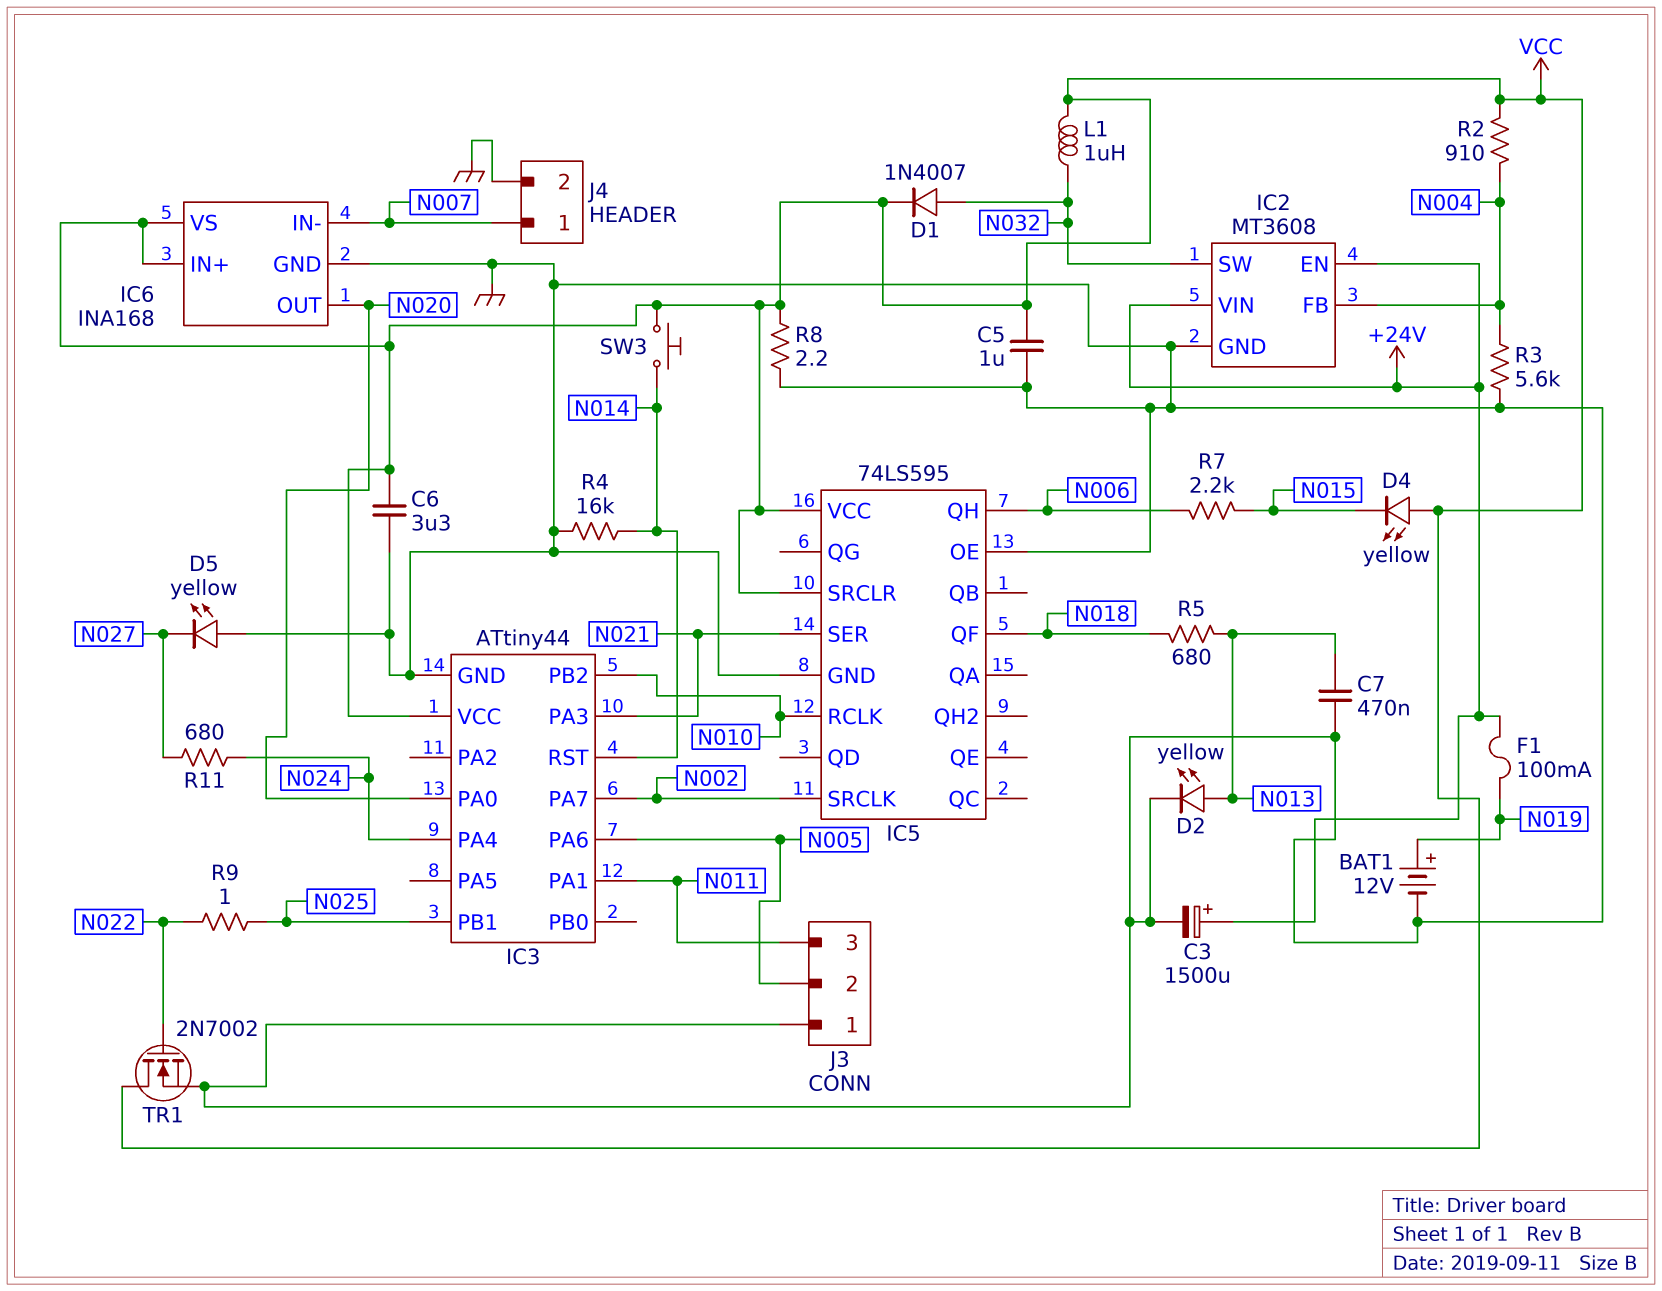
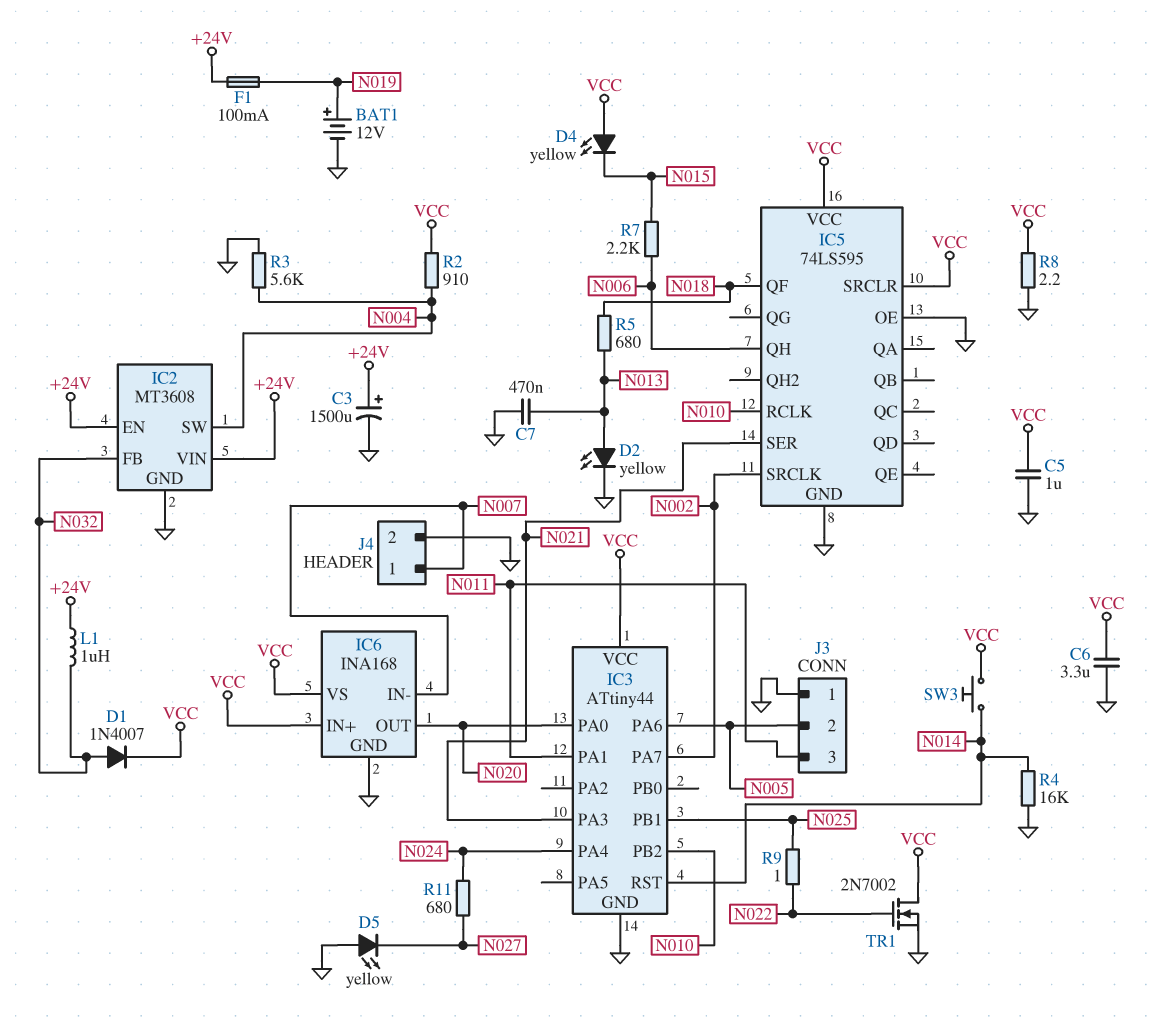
IC2 pin FB: N004 -> N032
IC2 pin SW: N032 -> N004
L1: 1uH (N032, VCC) -> 1uH (+24V, N032)

